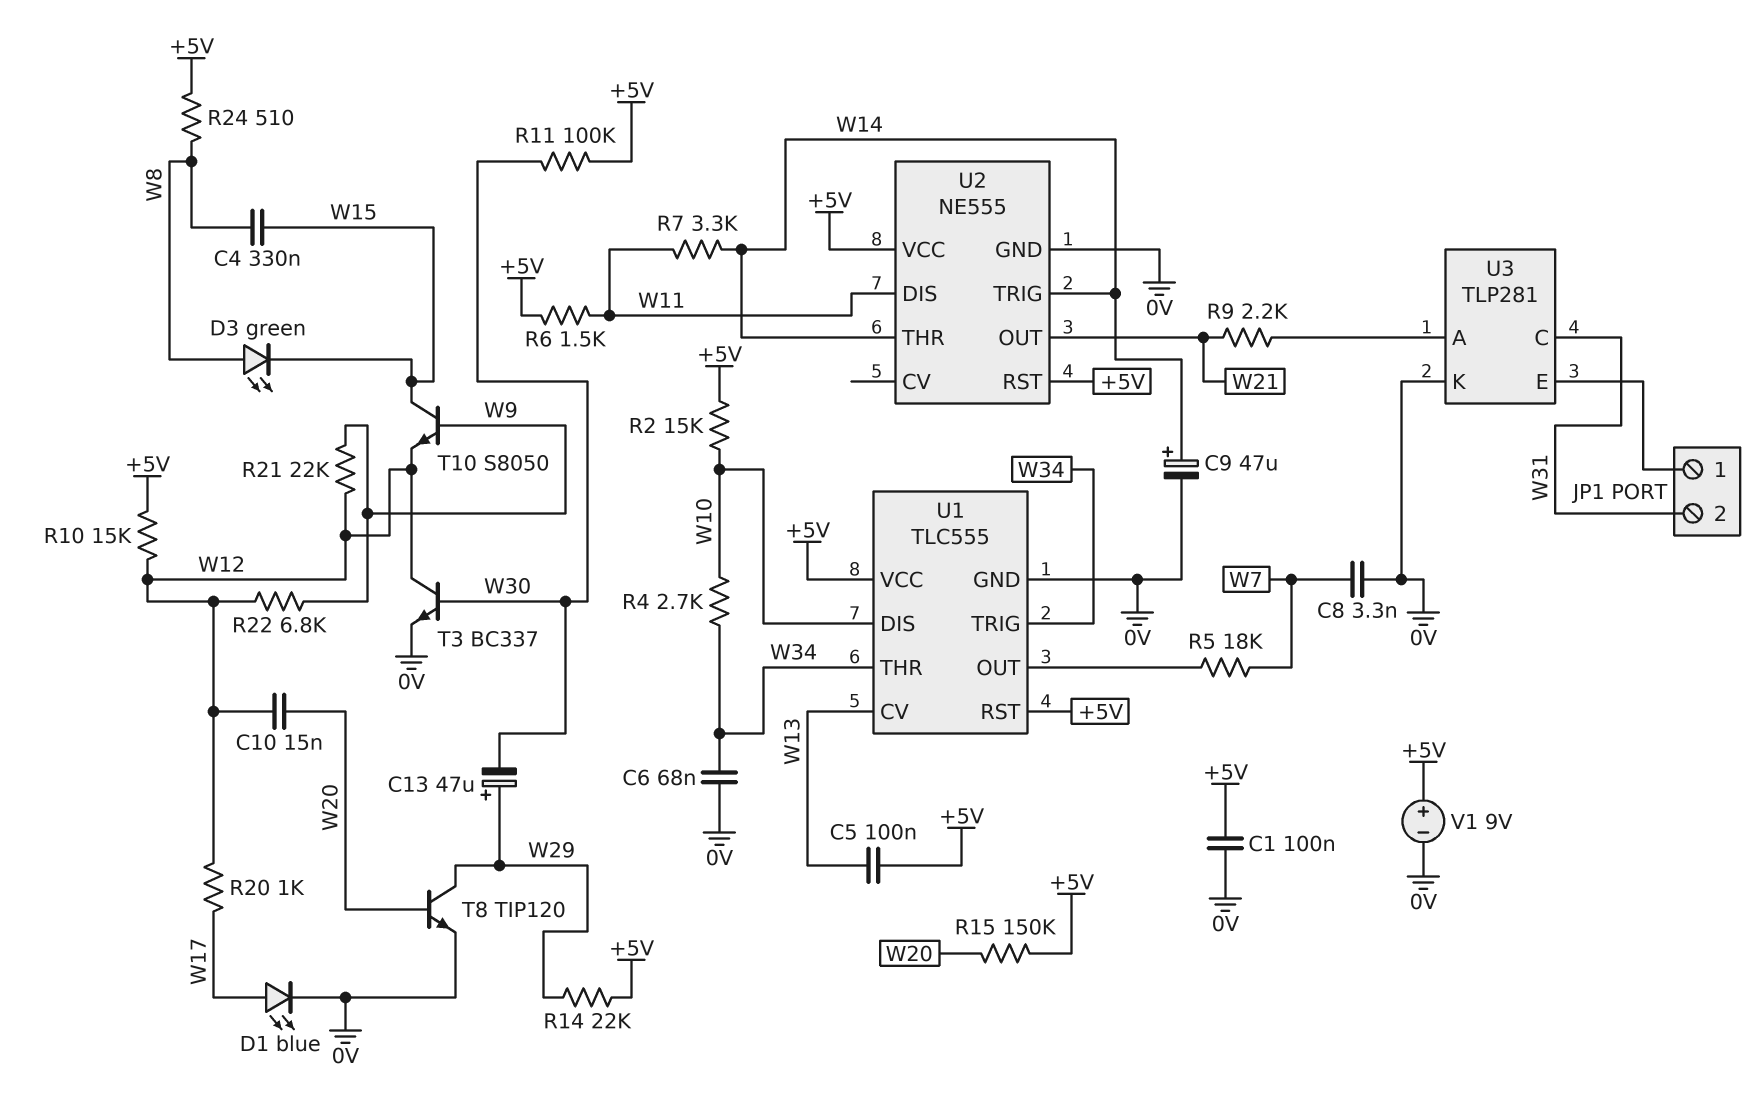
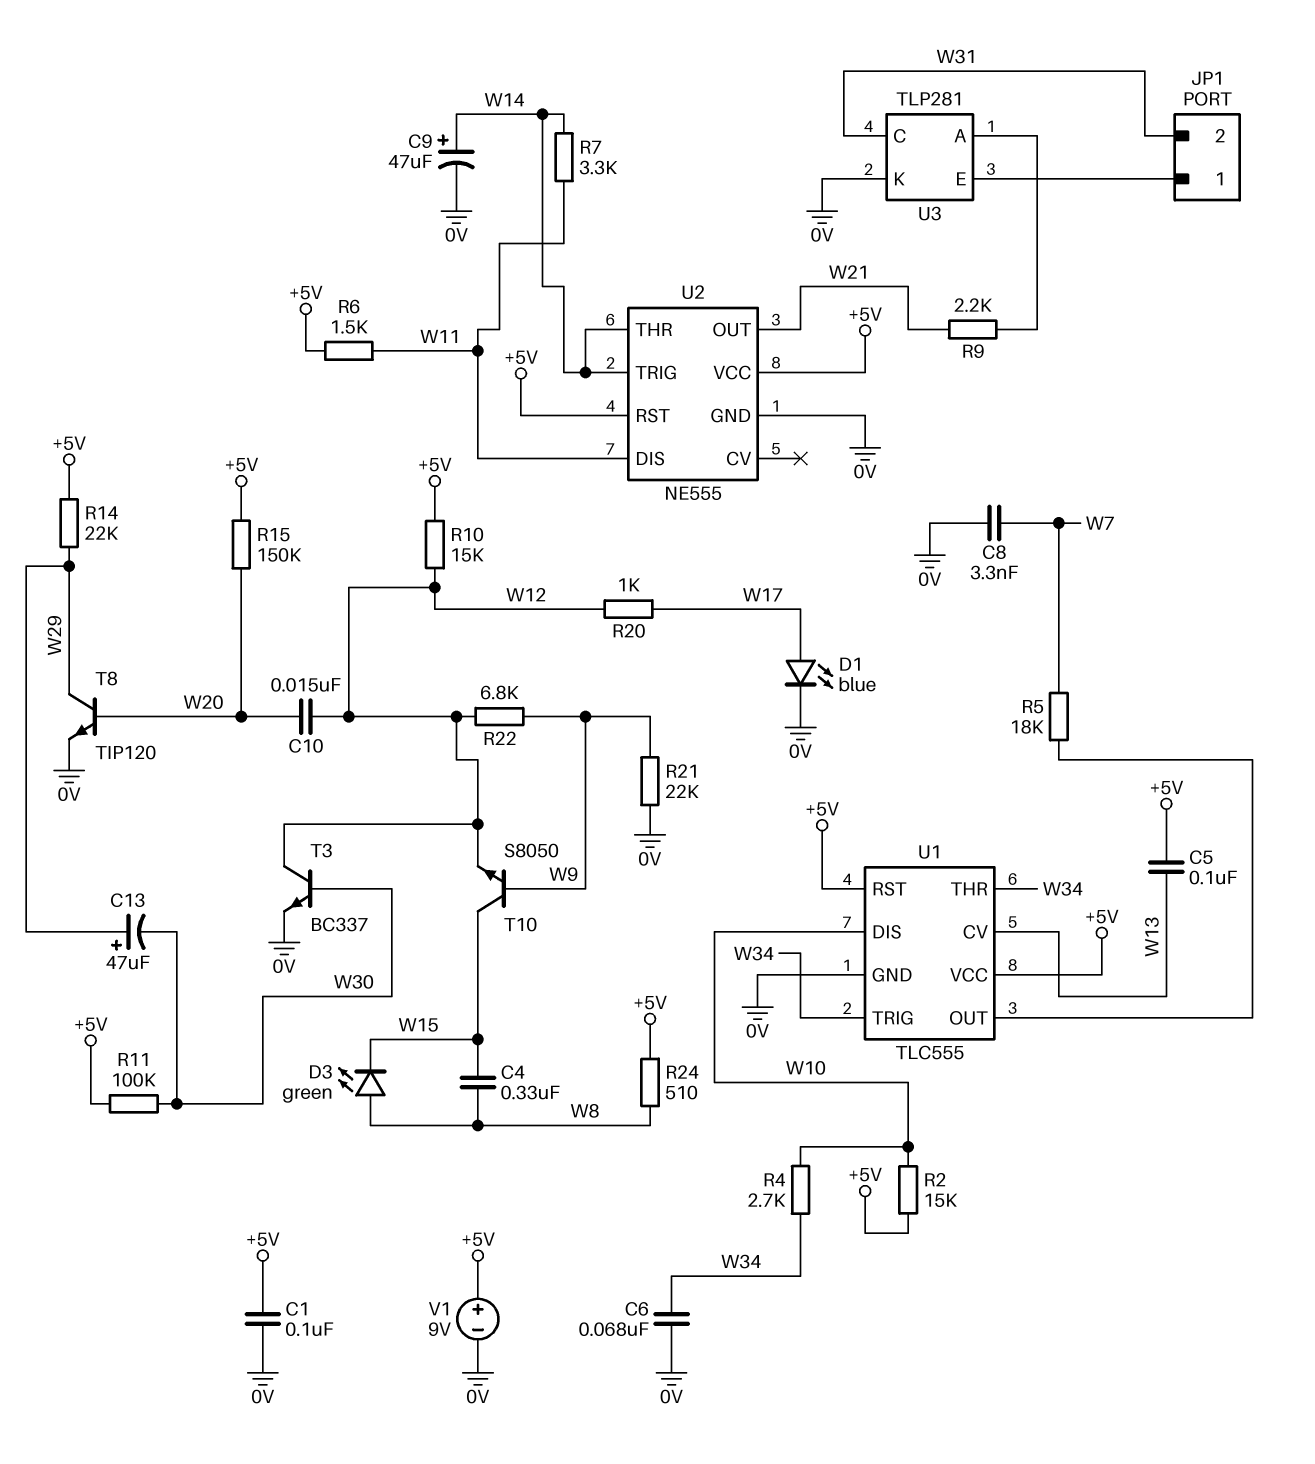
R21: 22k (W9, W12) -> 22k (0V, W9)

